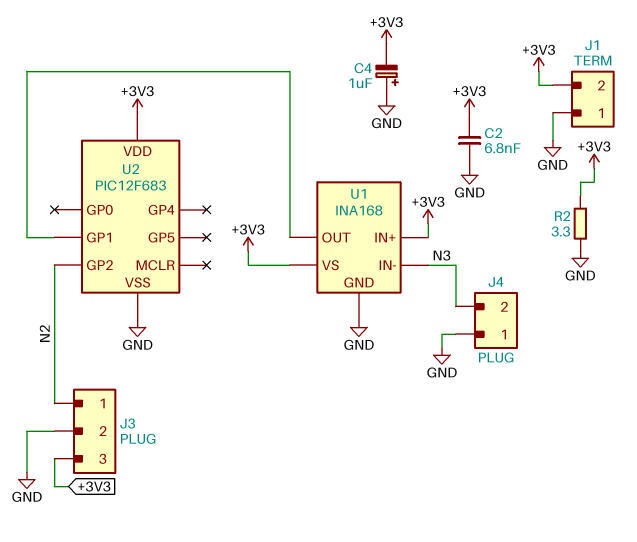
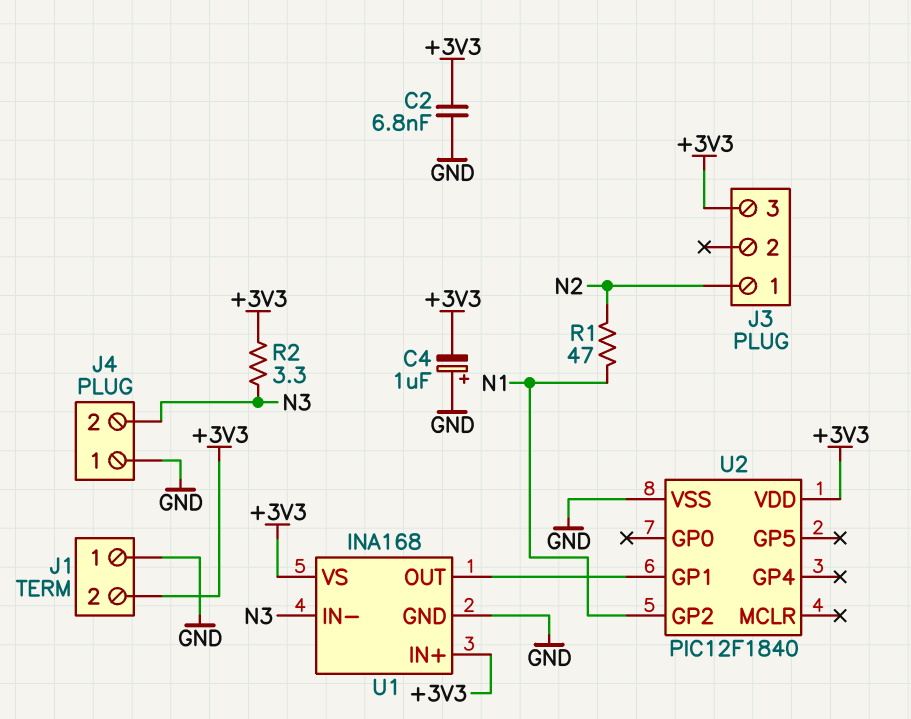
J3 pin 2: GND -> none
R1: none -> 47 (N1, N2)
R2: 3.3 (+3V3, GND) -> 3.3 (+3V3, N3)
U2: PIC12F683 -> PIC12F1840
U2 pin GP2: N2 -> N1

